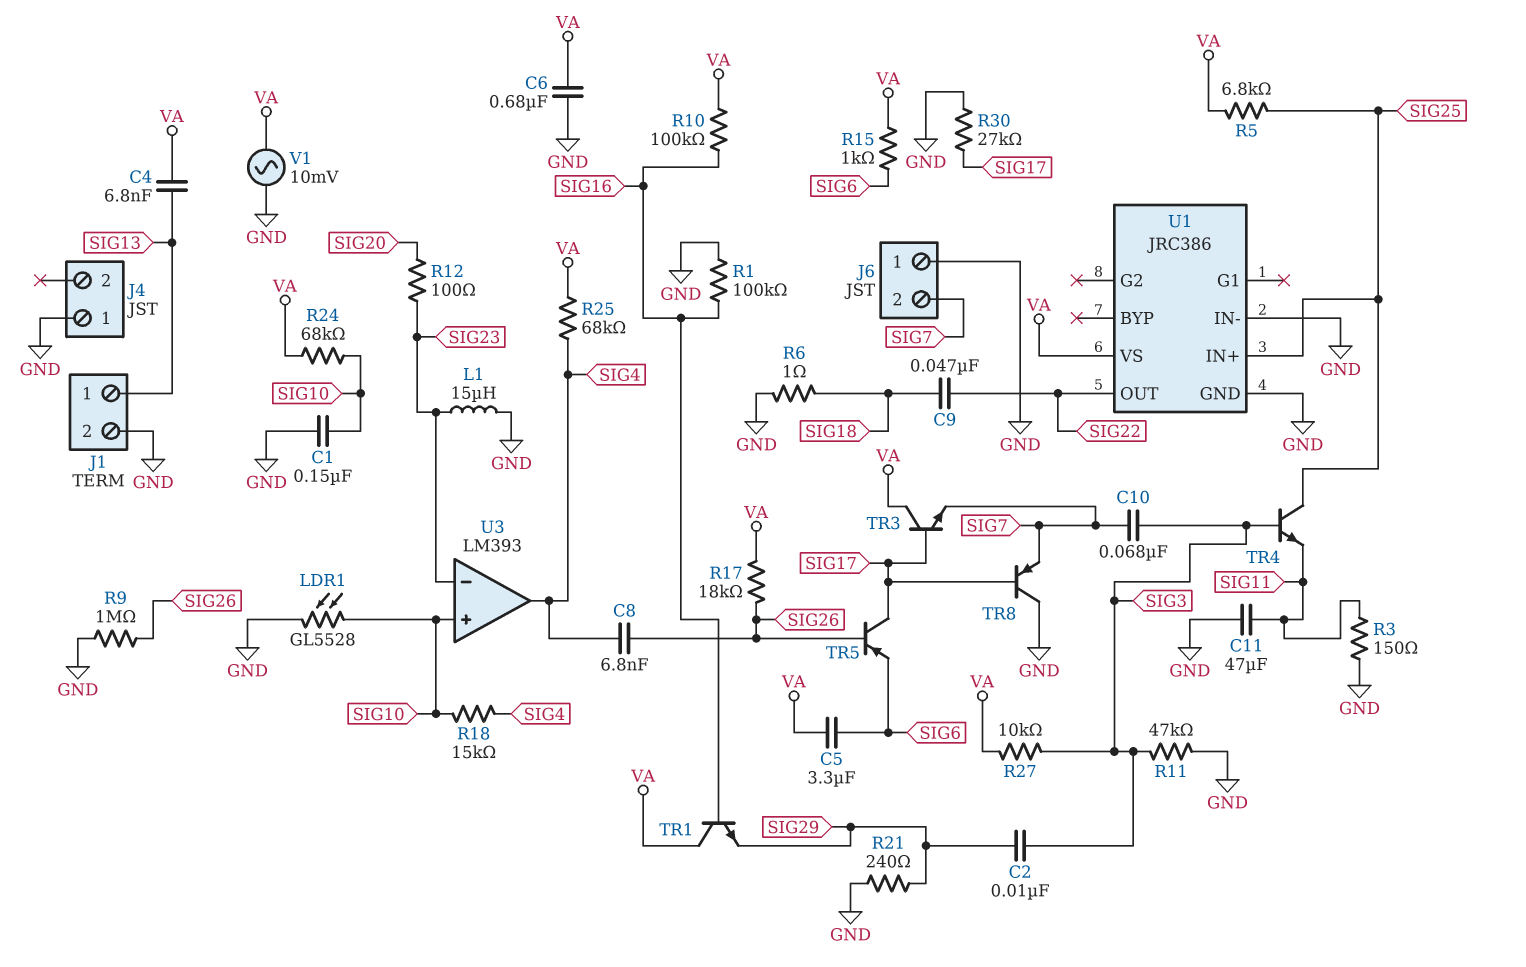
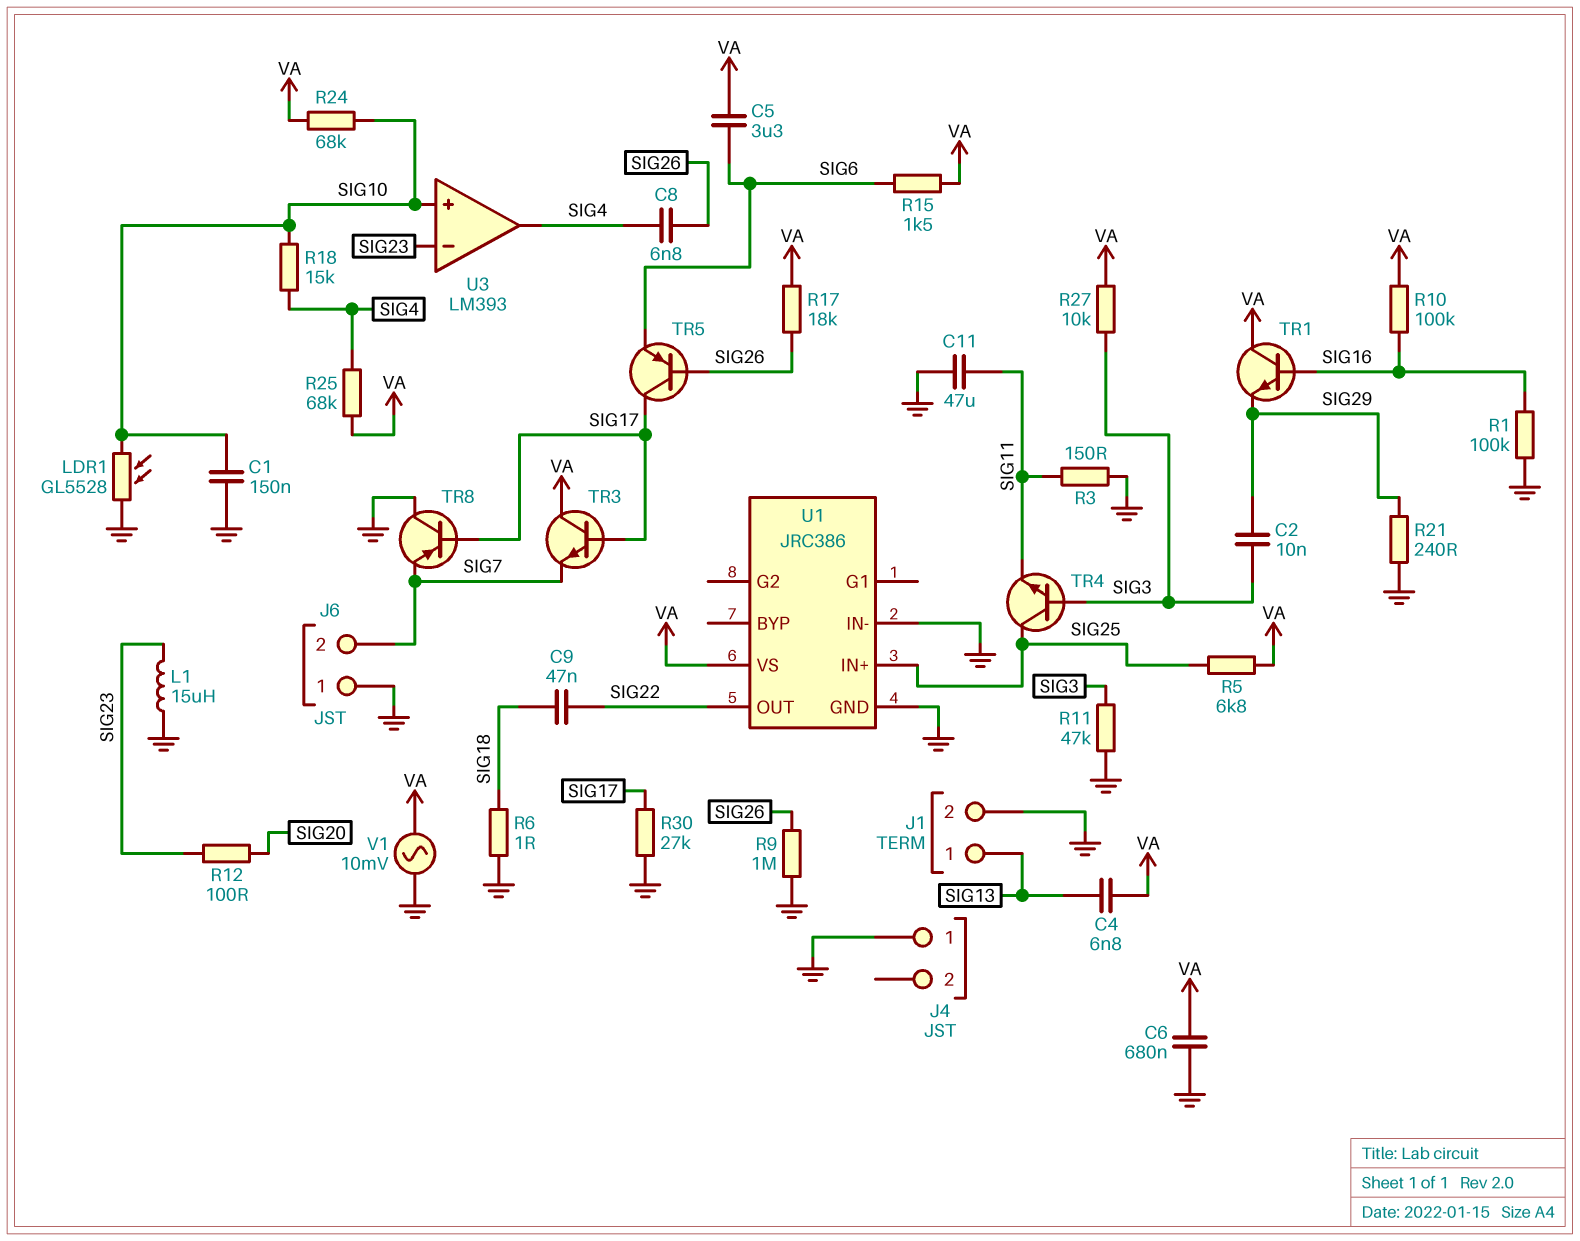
C10: 68nF (SIG3, SIG7) -> none
R15: 1k (SIG6, VA) -> 1.5k (SIG6, VA)

